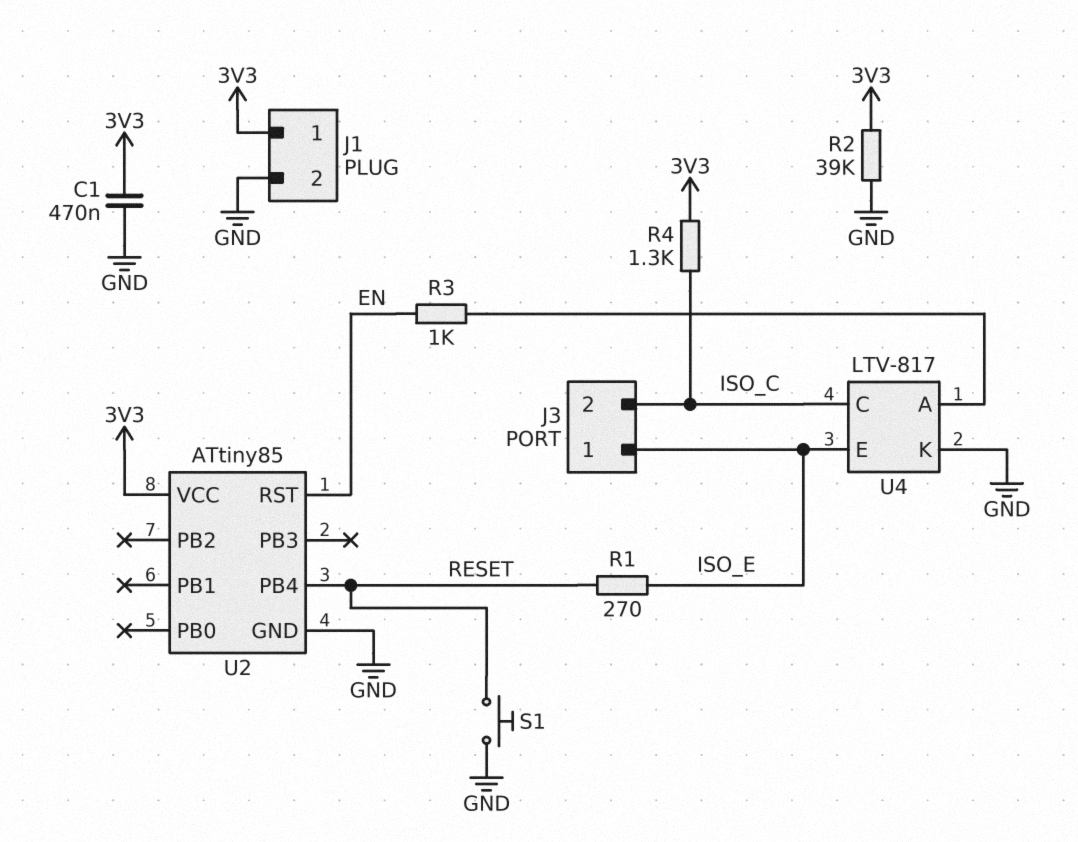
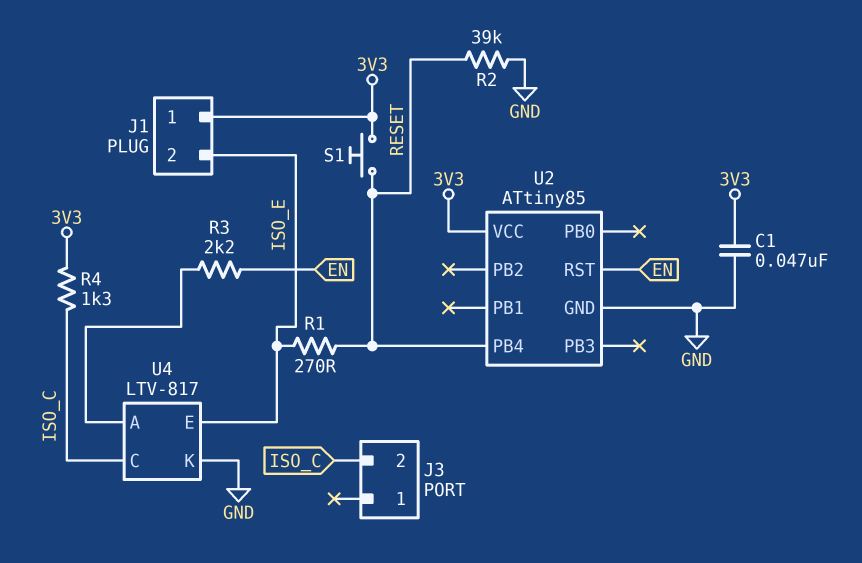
C1: 470nF (3V3, GND) -> 47nF (3V3, GND)
J1 pin 2: GND -> ISO_E
J3 pin 1: ISO_E -> none
R2: 39k (3V3, GND) -> 39k (GND, RESET)
R3: 1k (EN, U4/A) -> 2.2k (EN, U4/A)
S1: button (GND, RESET) -> button (3V3, RESET)

